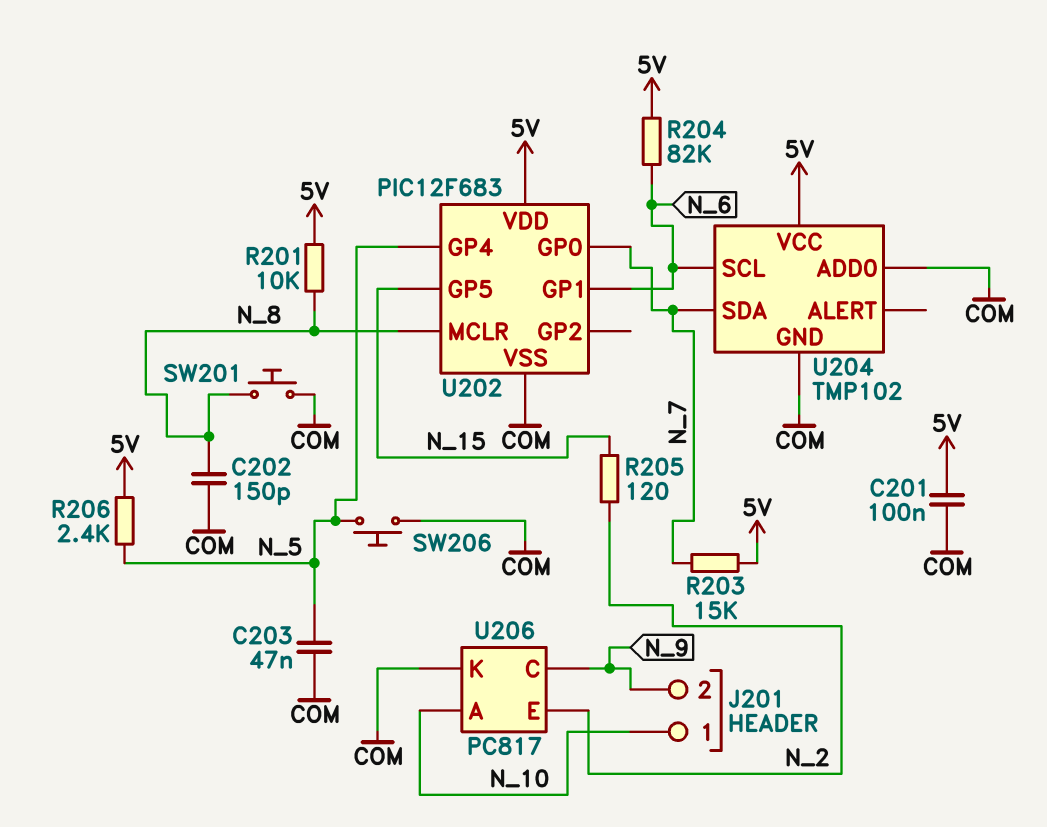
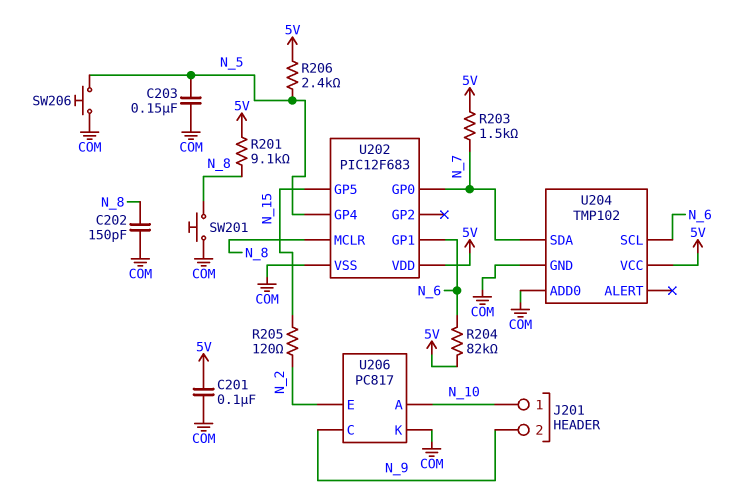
C203: 47nF (COM, N_5) -> 150nF (COM, N_5)
R201: 10k (5V, N_8) -> 9.1k (5V, N_8)
R203: 15k (5V, N_7) -> 1.5k (5V, N_7)

